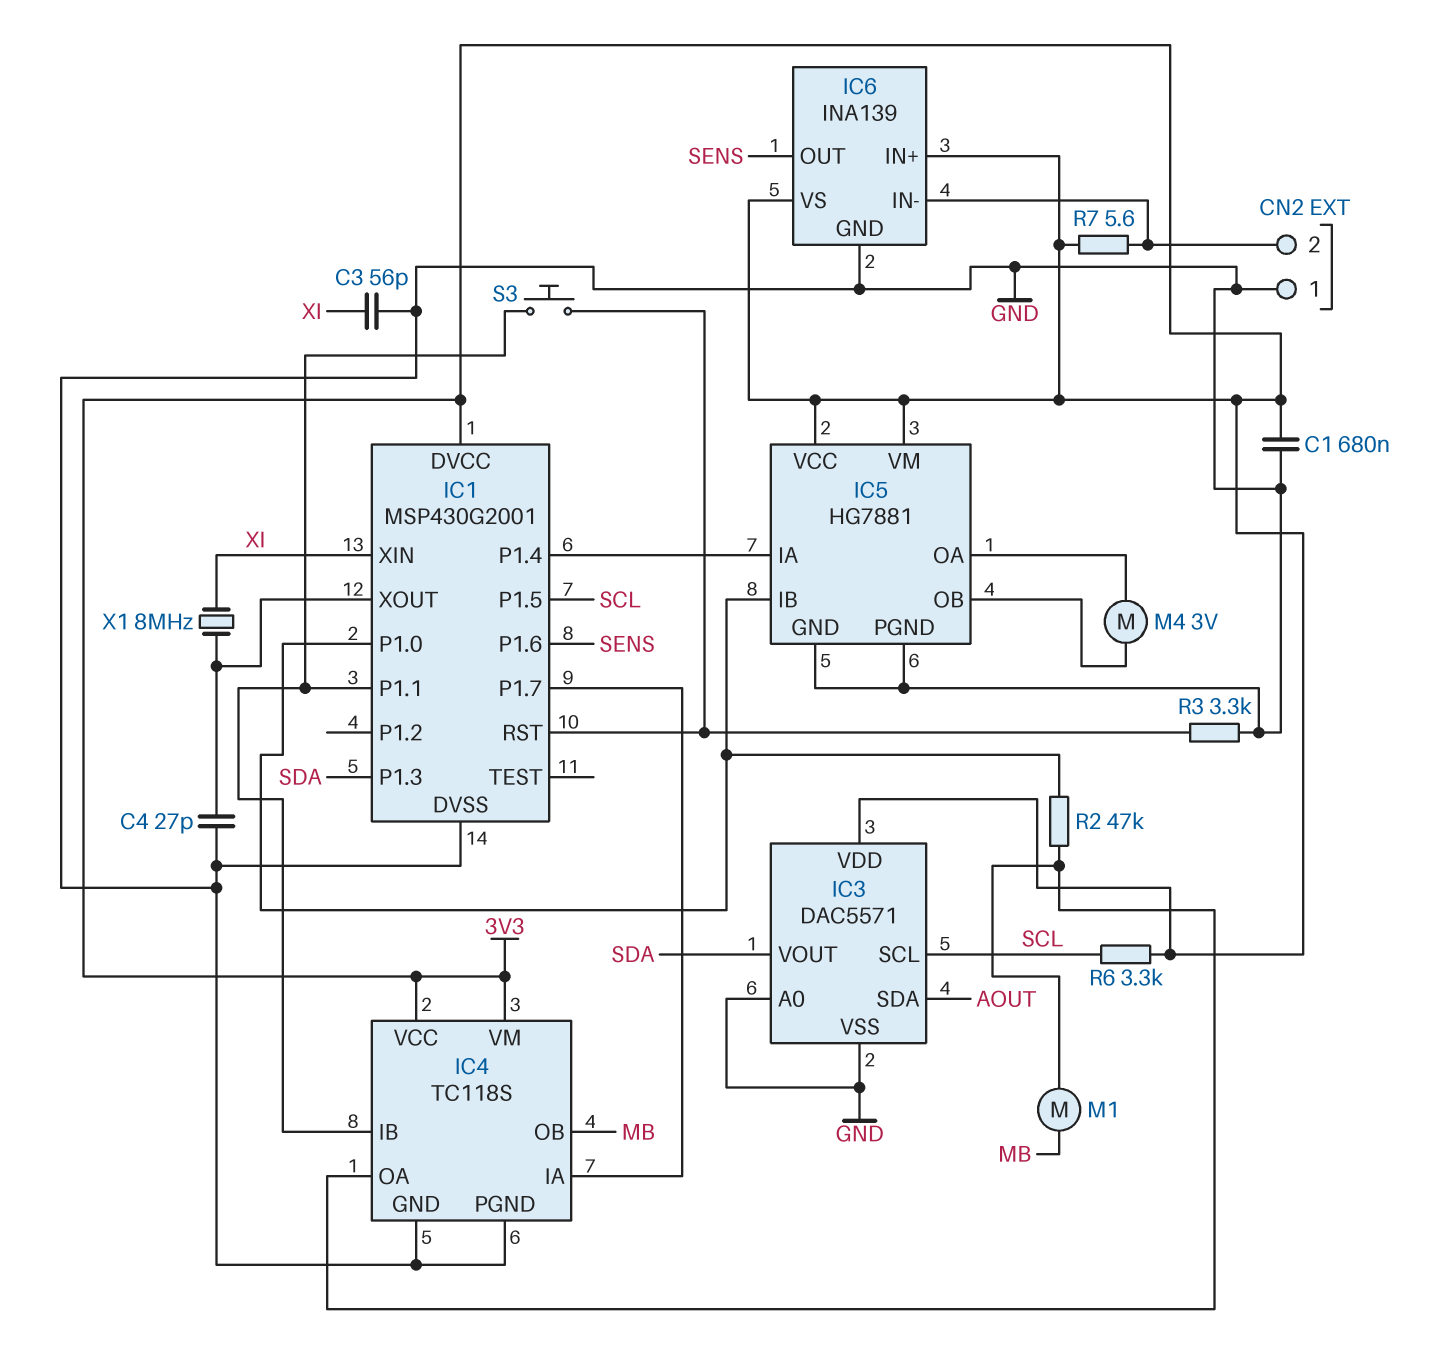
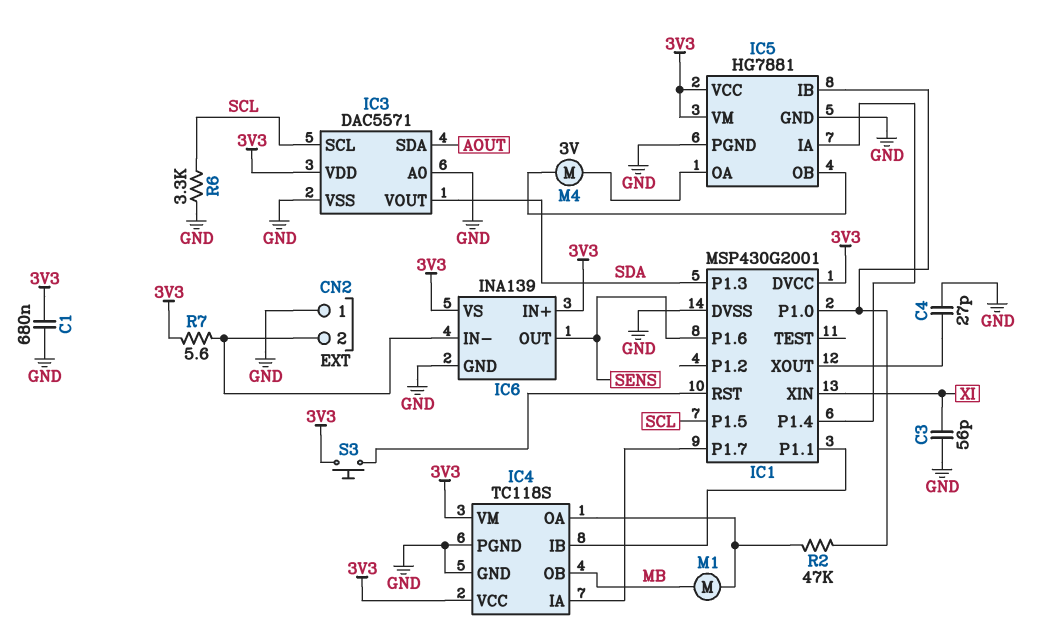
R3: 3.3k (GND, IC1/RST) -> none
R6: 3.3k (3V3, SCL) -> 3.3k (GND, SCL)
S3: button (IC1/P1.1, IC1/RST) -> button (3V3, IC1/RST)
X1: 8MHz (IC1/XOUT, XI) -> none

